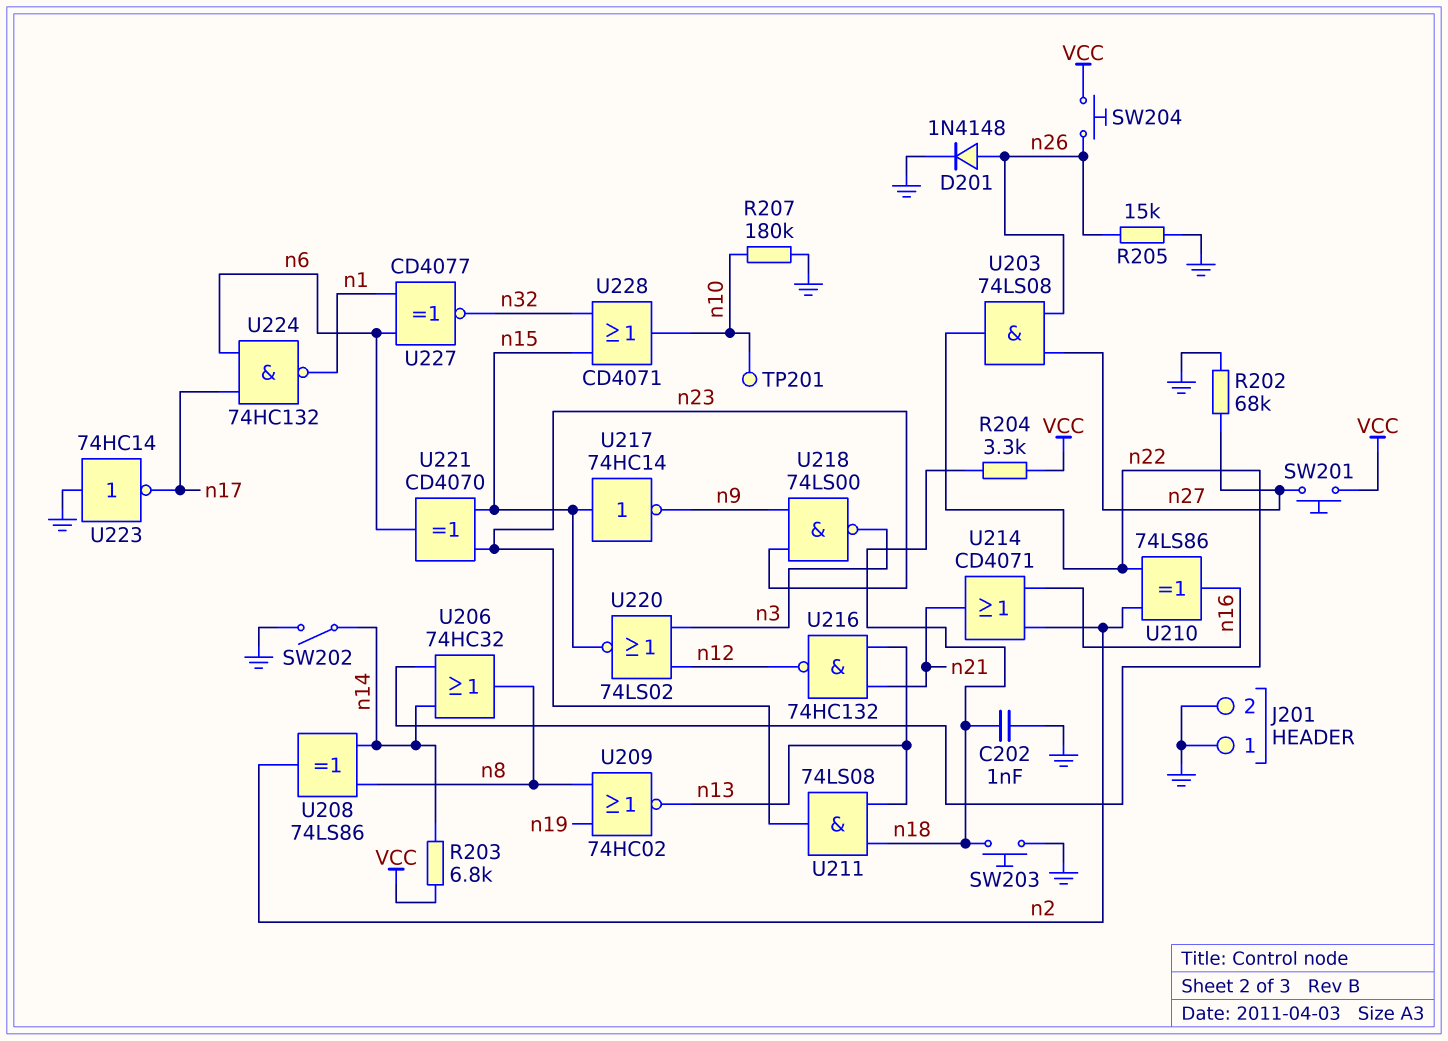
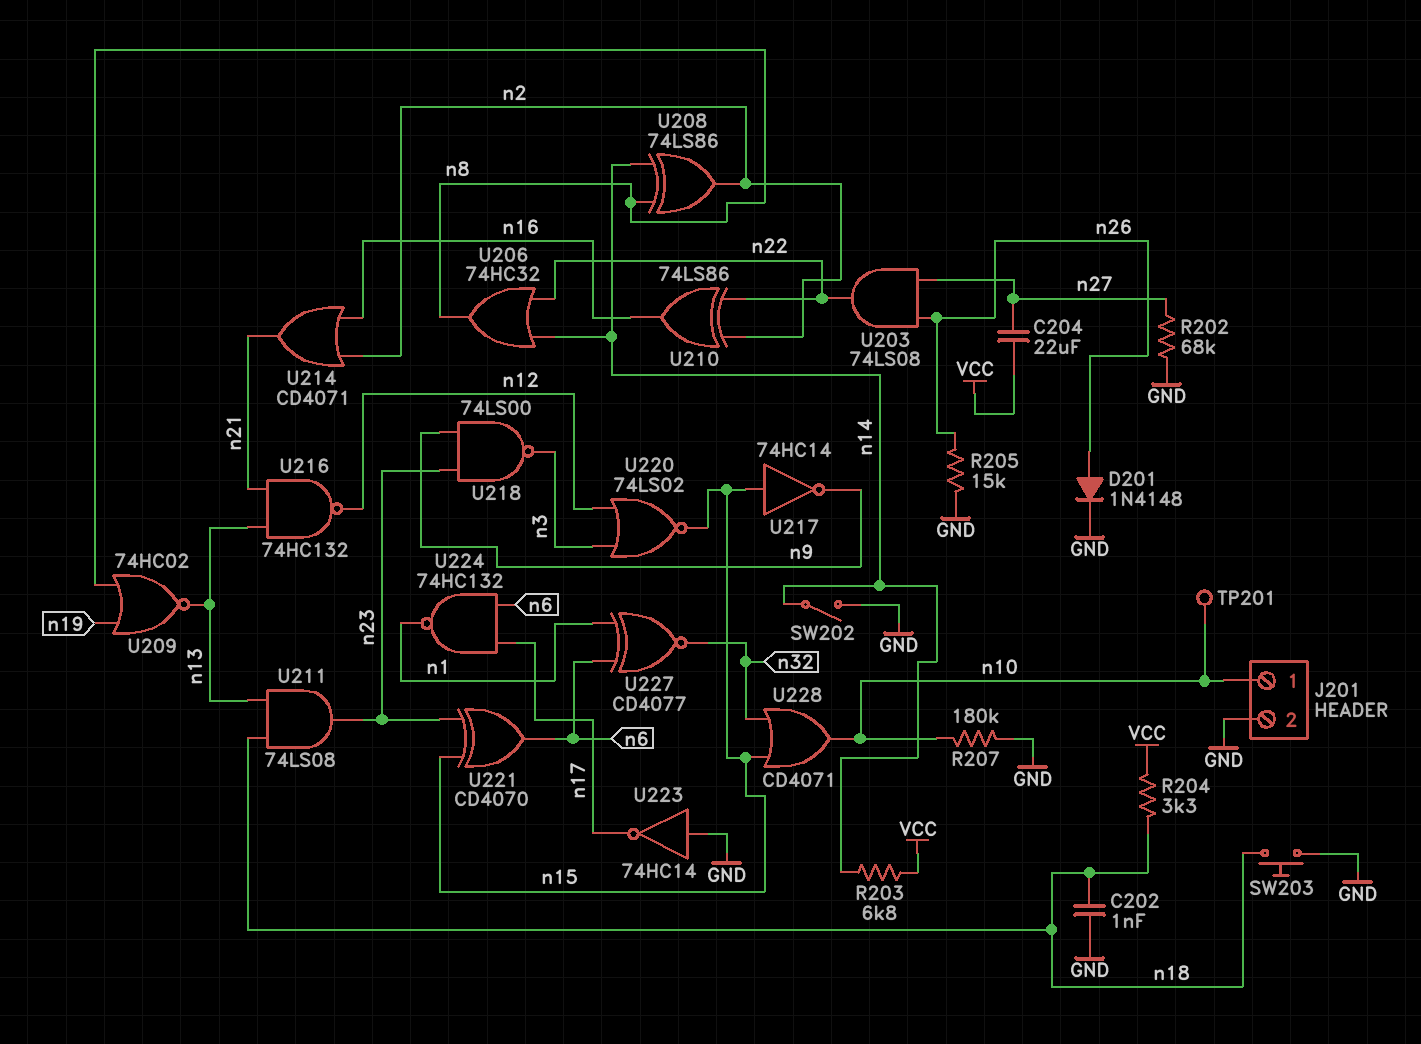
C204: none -> 22uF (VCC, n27)
J201 pin 1: GND -> n10
SW201: button (VCC, n27) -> none
SW204: button (VCC, n26) -> none

